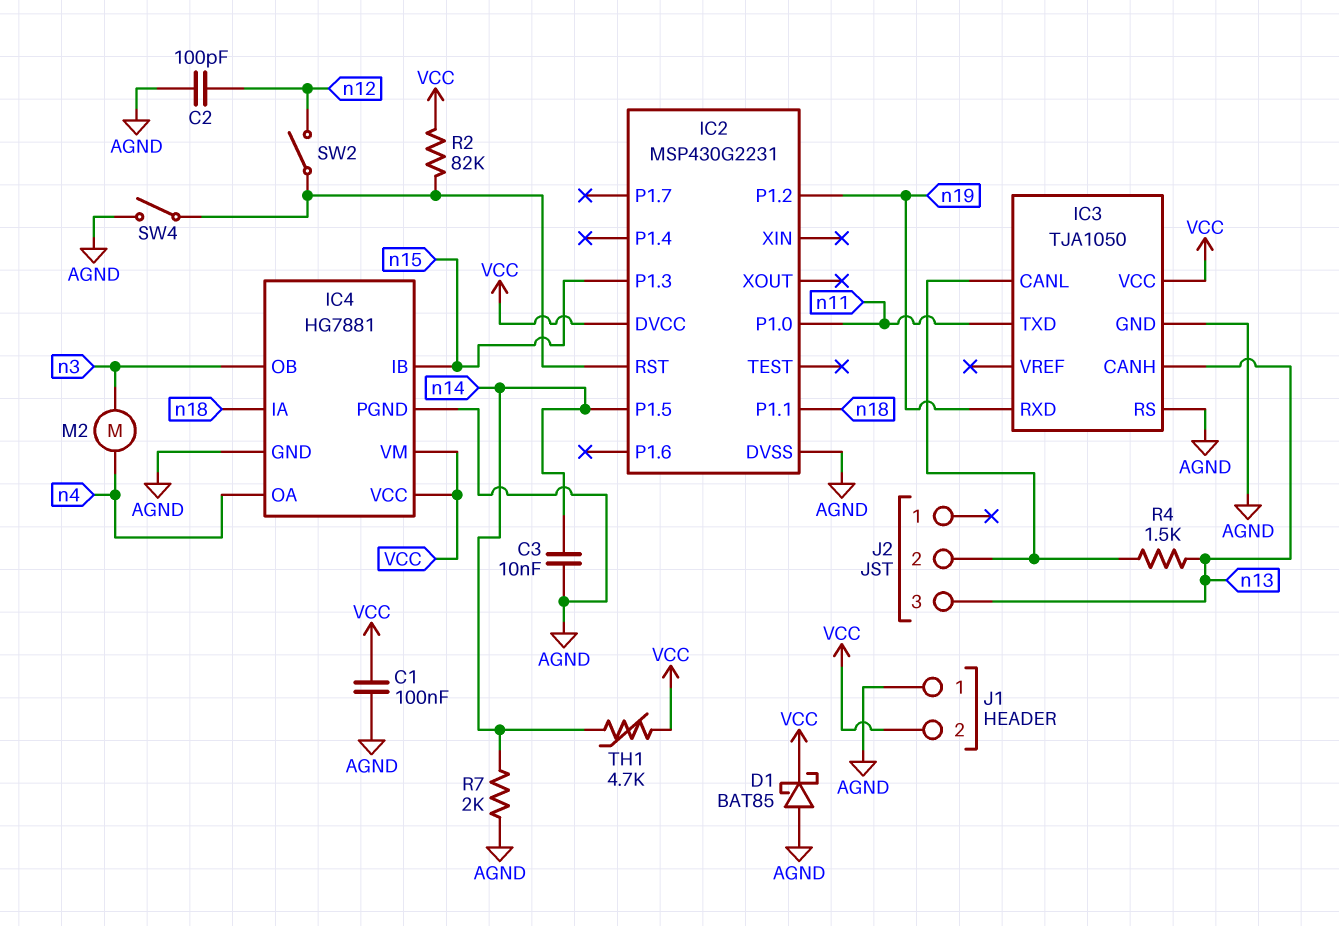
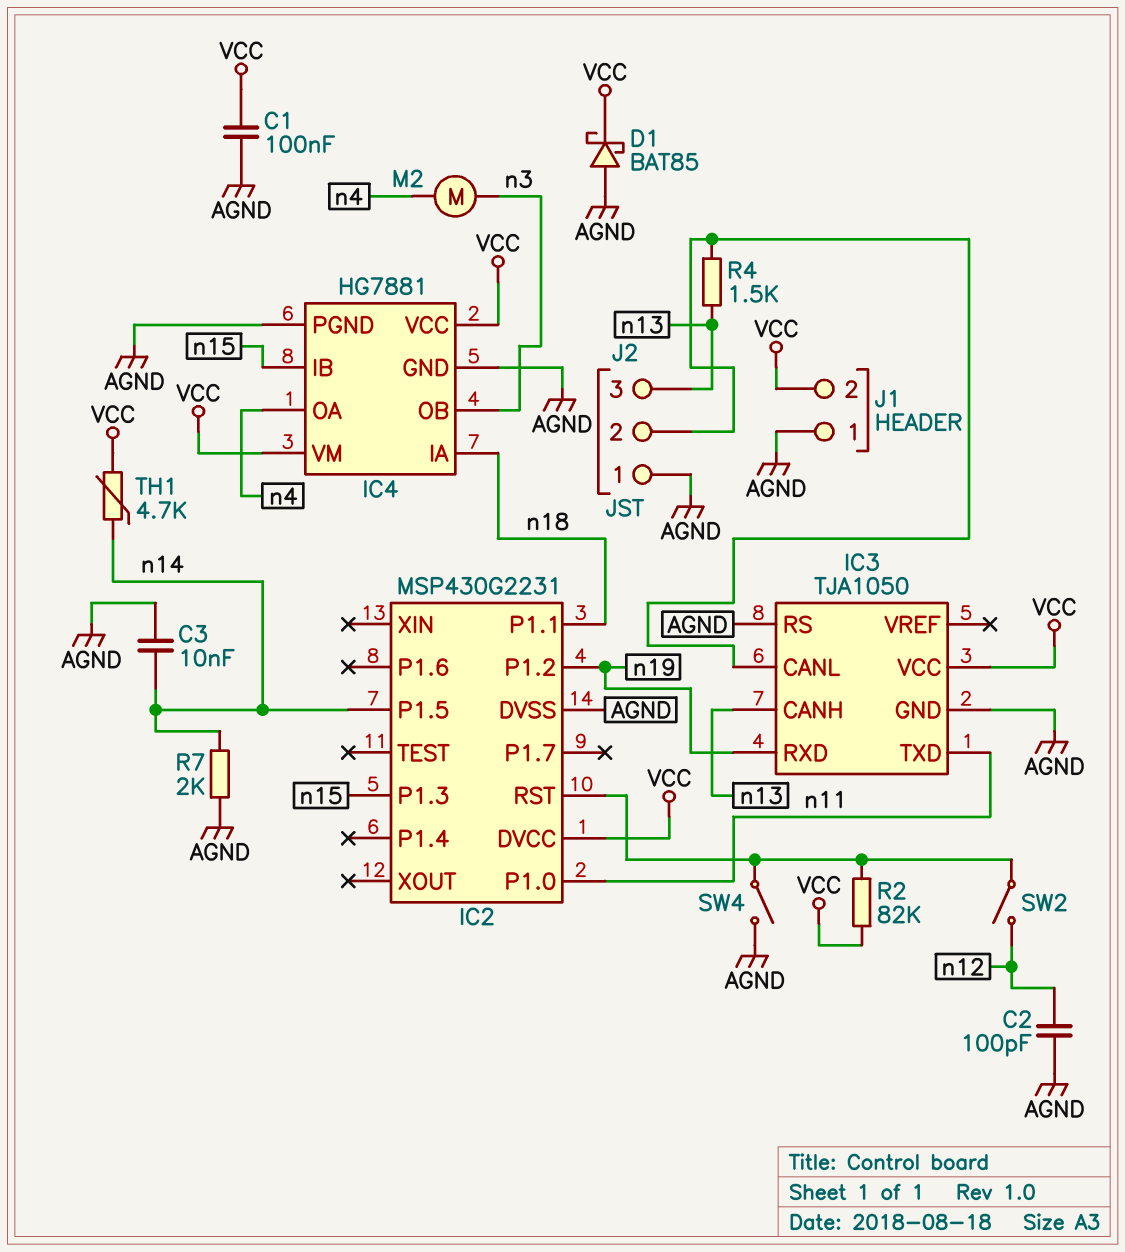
J2 pin 1: none -> AGND

